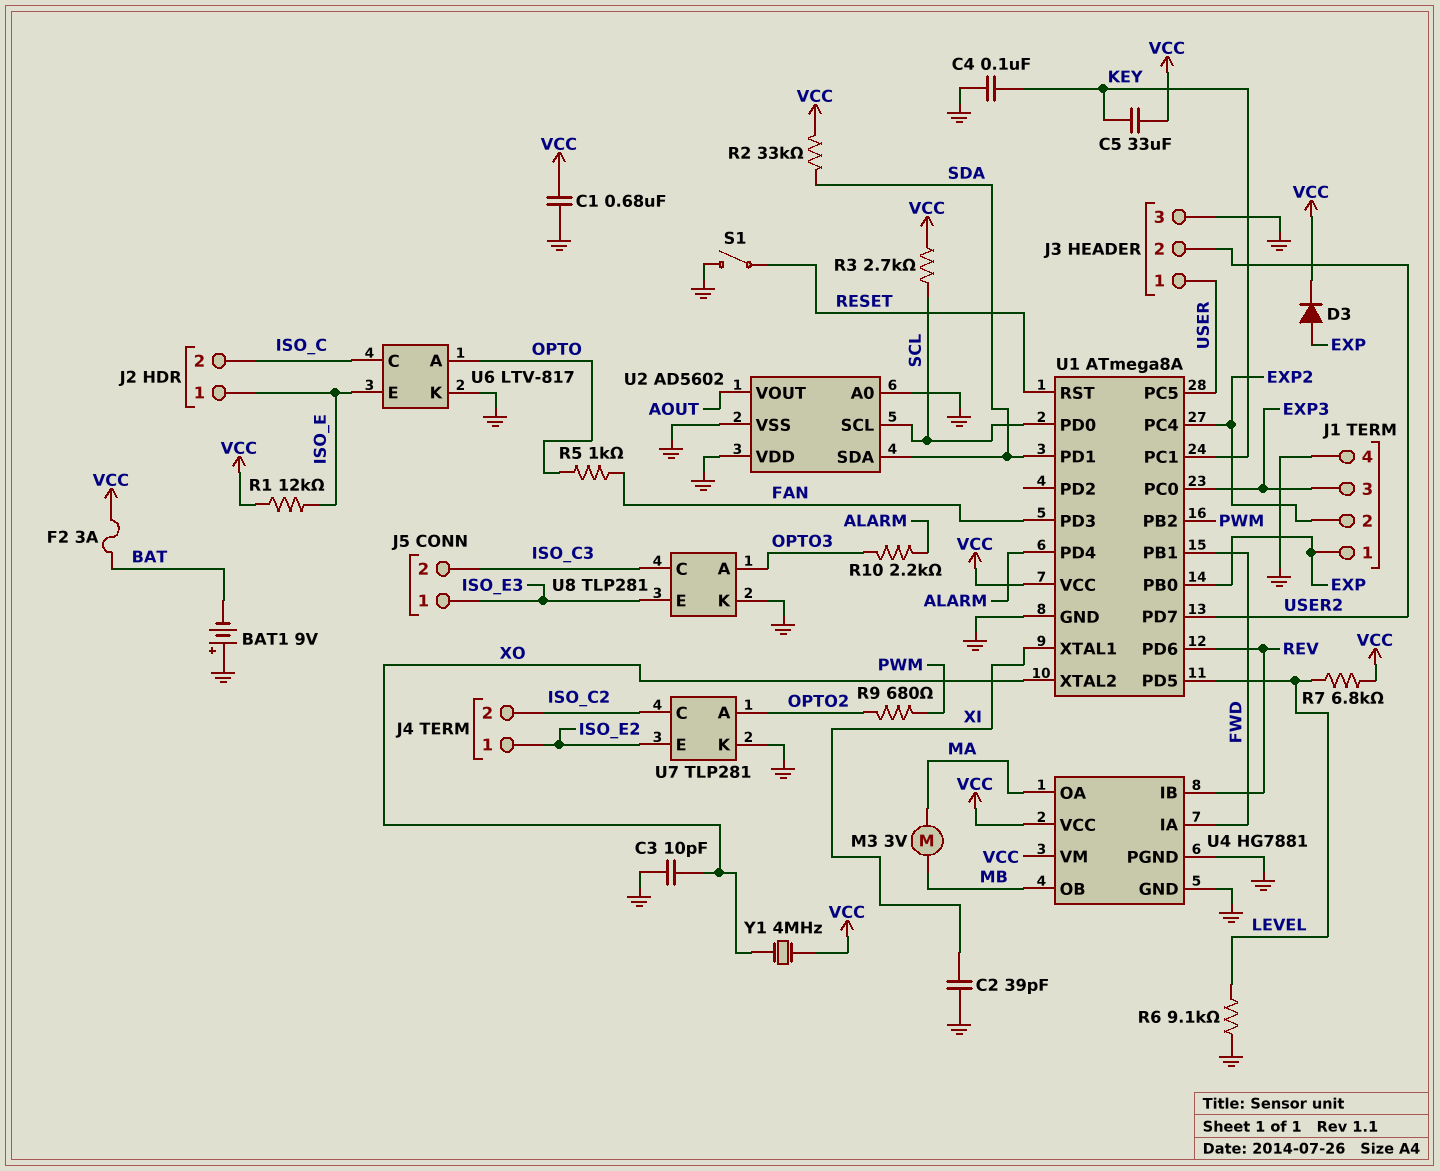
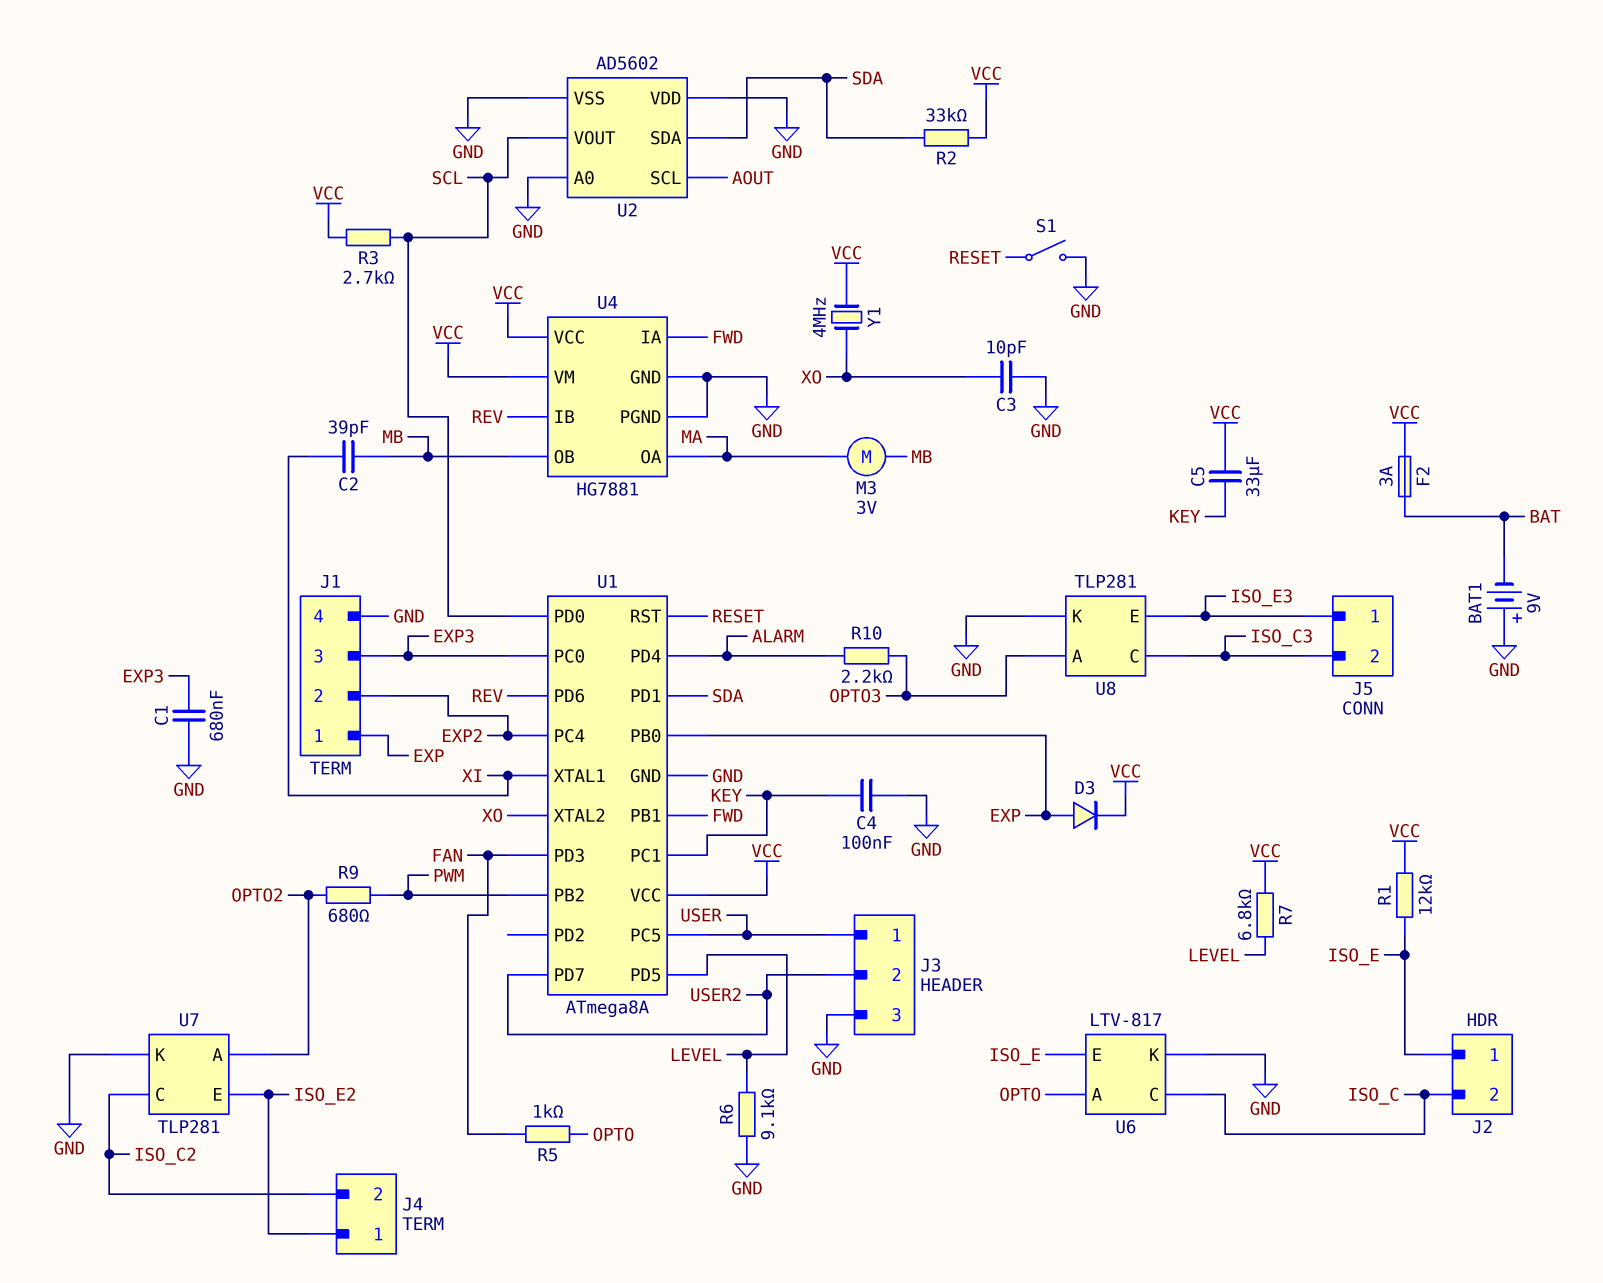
C1: 680nF (GND, VCC) -> 680nF (EXP3, GND)
C2: 39pF (GND, XI) -> 39pF (MB, XI)
U2 pin SCL: SCL -> AOUT
U2 pin VOUT: AOUT -> SCL

